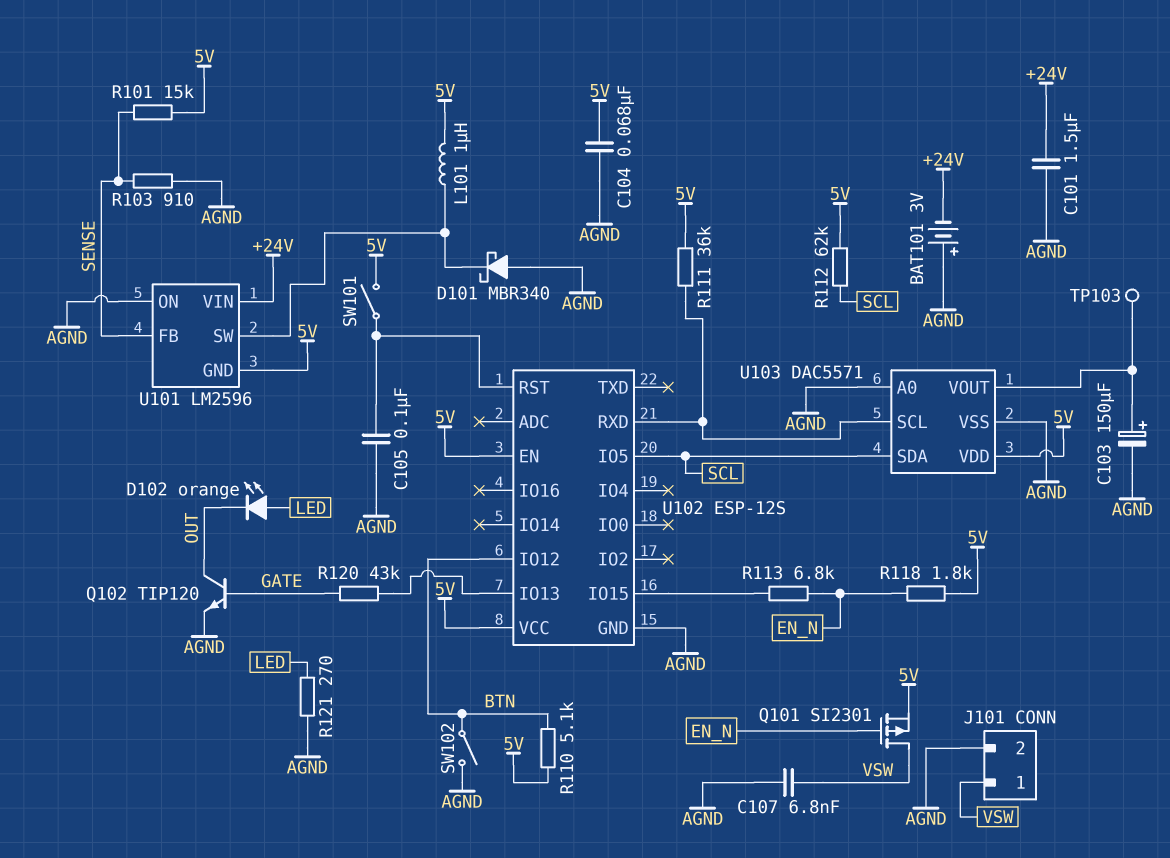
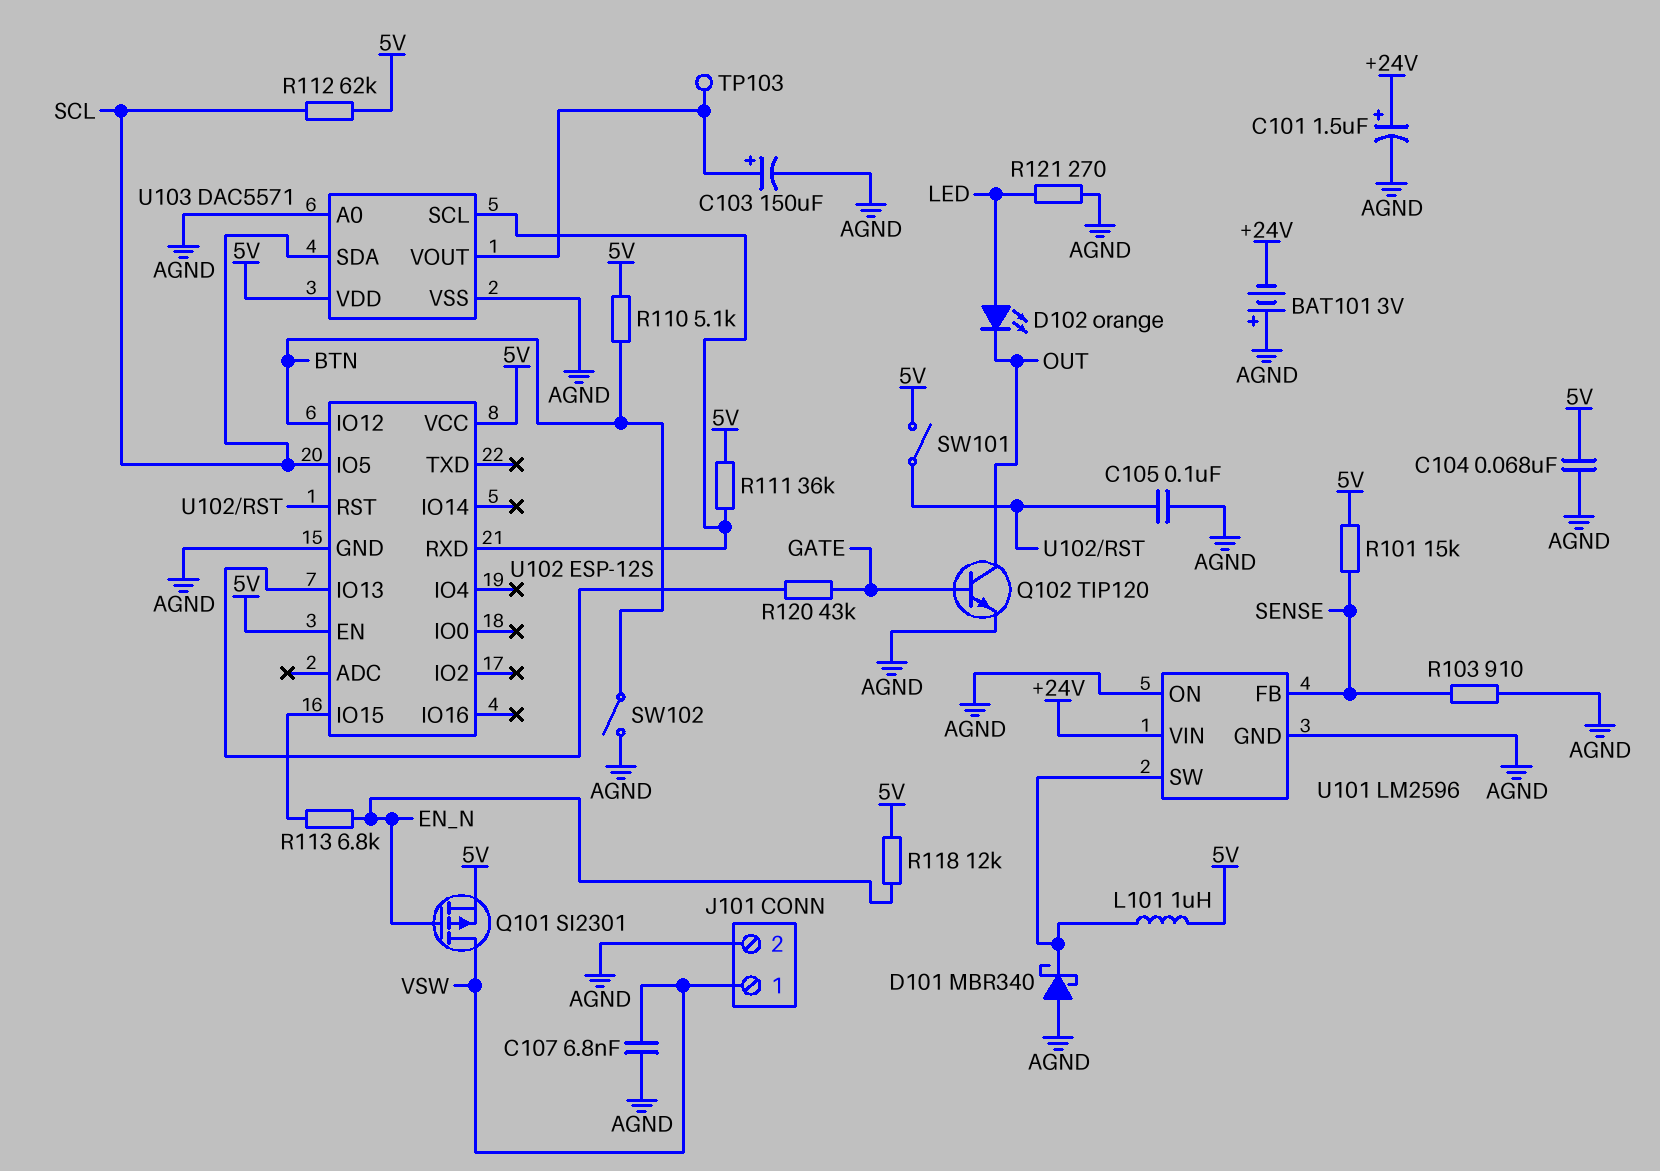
C101: 1.5uF (+24V, AGND) -> 1.5uF (plus +24V, minus AGND)
R118: 1.8k (5V, EN_N) -> 12k (5V, EN_N)
U101 pin GND: 5V -> AGND

